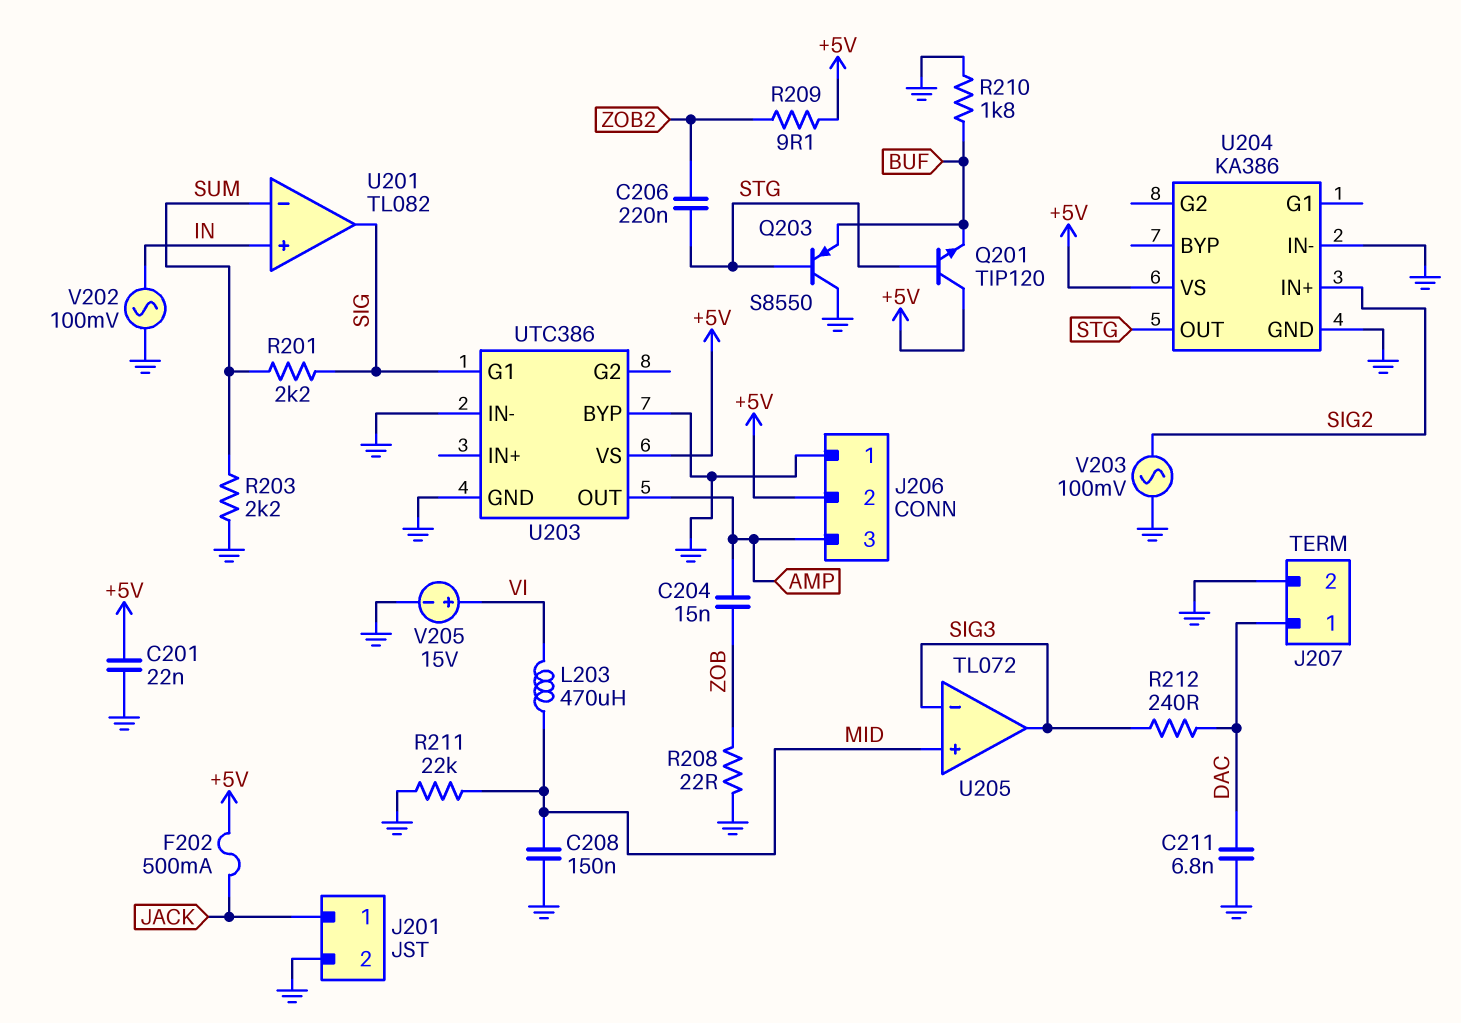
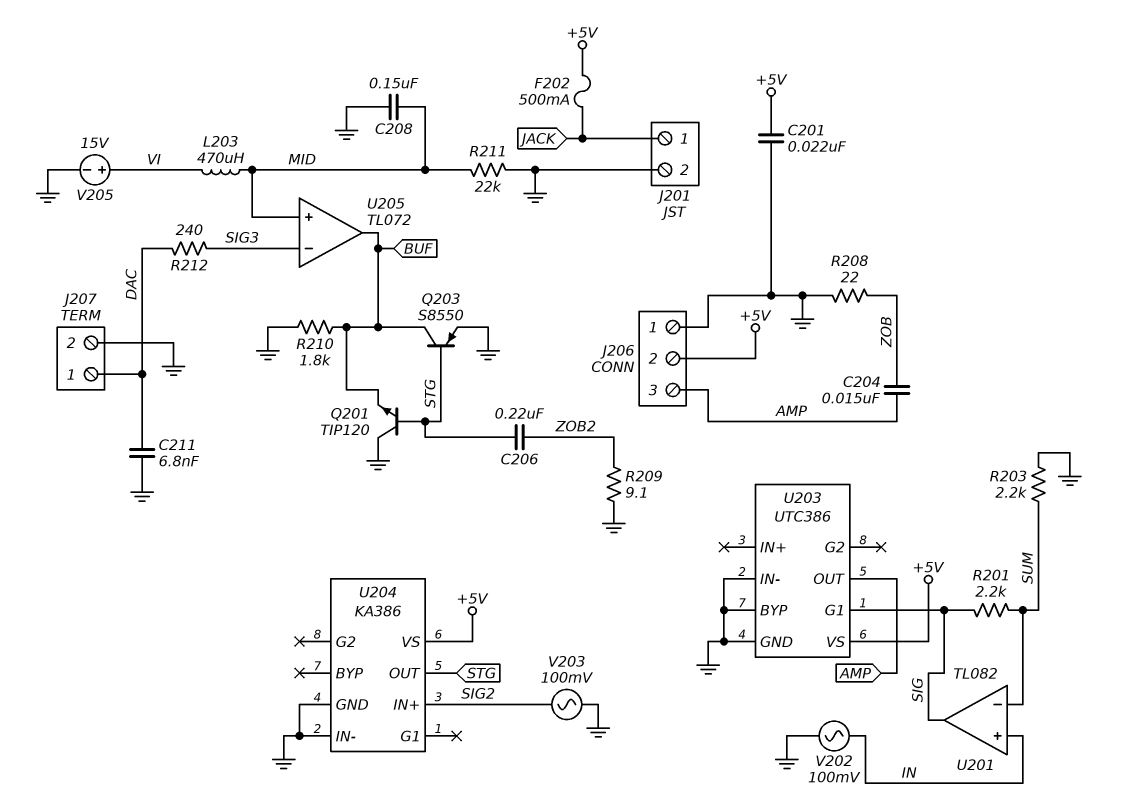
Q201: NPN TIP120 (B STG, C +5V, E BUF) -> NPN TIP120 (B STG, C GND, E BUF)
Q203: PNP S8550 (B STG, C GND, E BUF) -> PNP S8550 (B STG, C BUF, E GND)
R209: 9.1 (+5V, ZOB2) -> 9.1 (GND, ZOB2)
U205 pin out: SIG3 -> BUF

